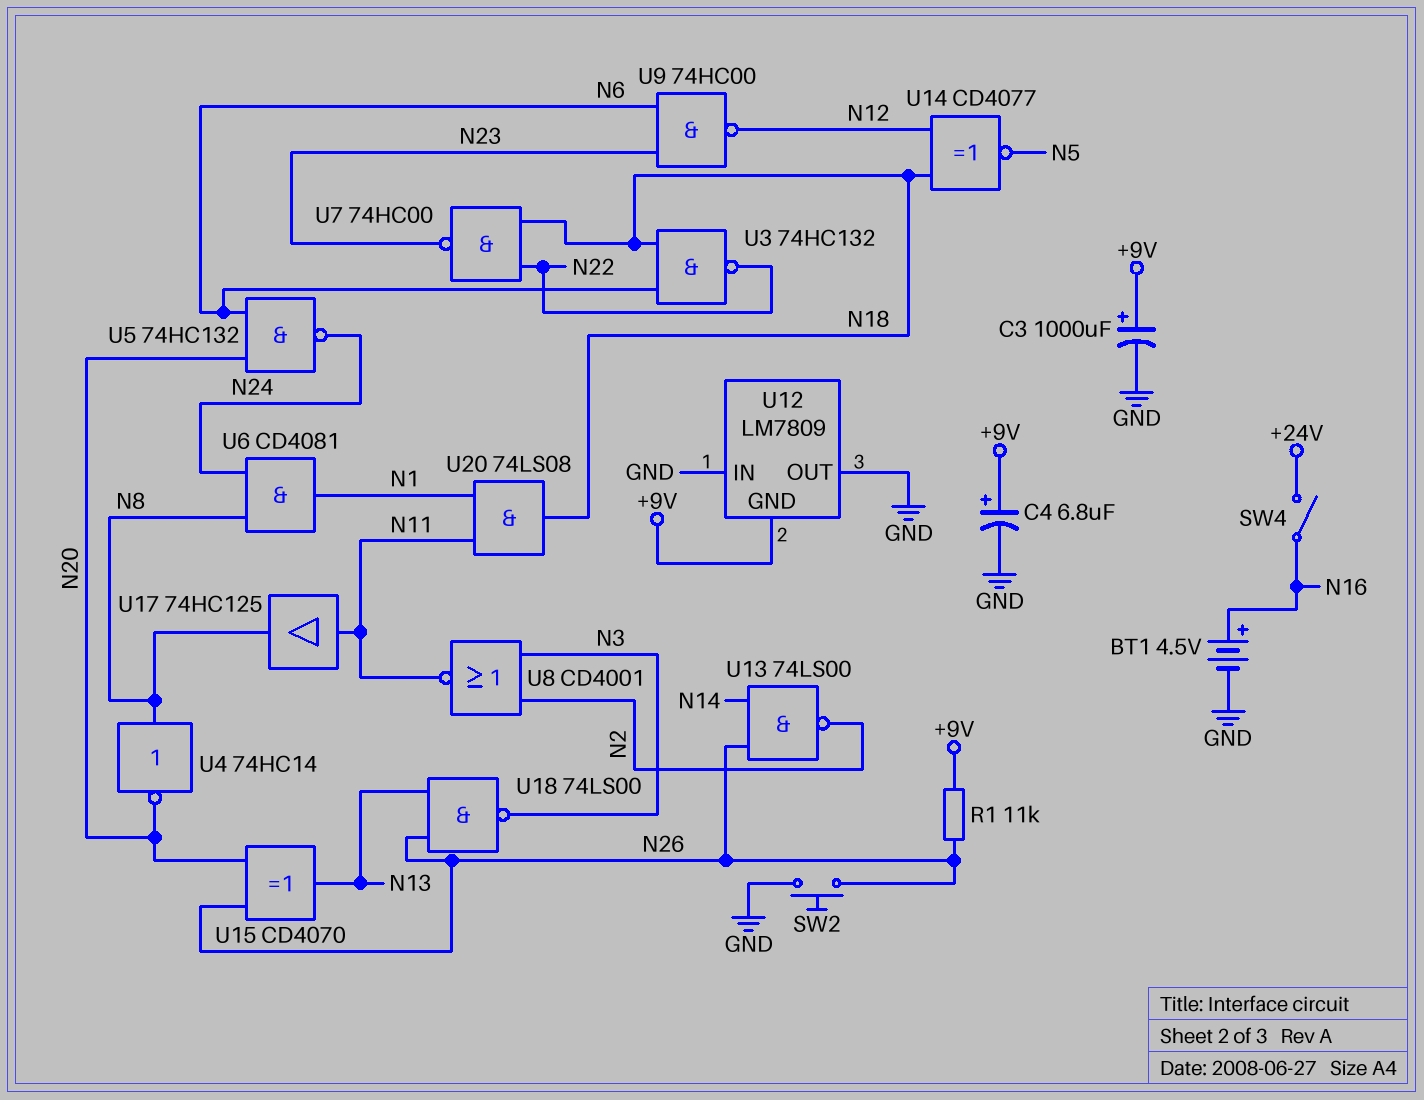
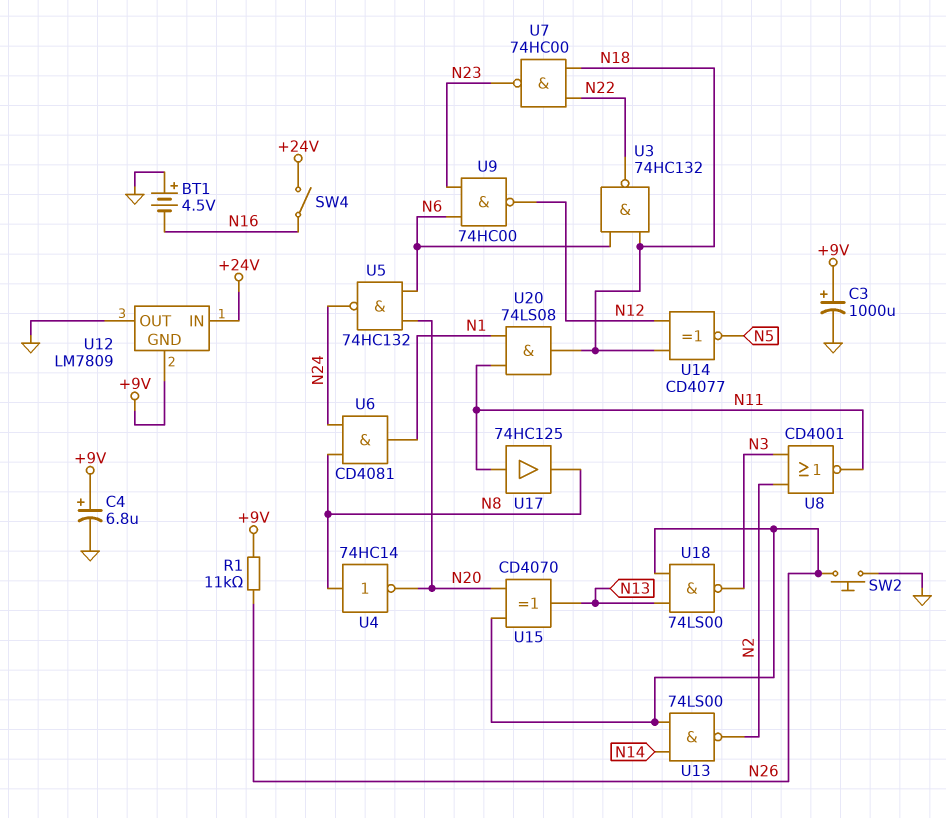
BT1: 4.5V (plus N16, minus GND) -> 4.5V (plus GND, minus N16)
U12 pin IN: GND -> +24V

